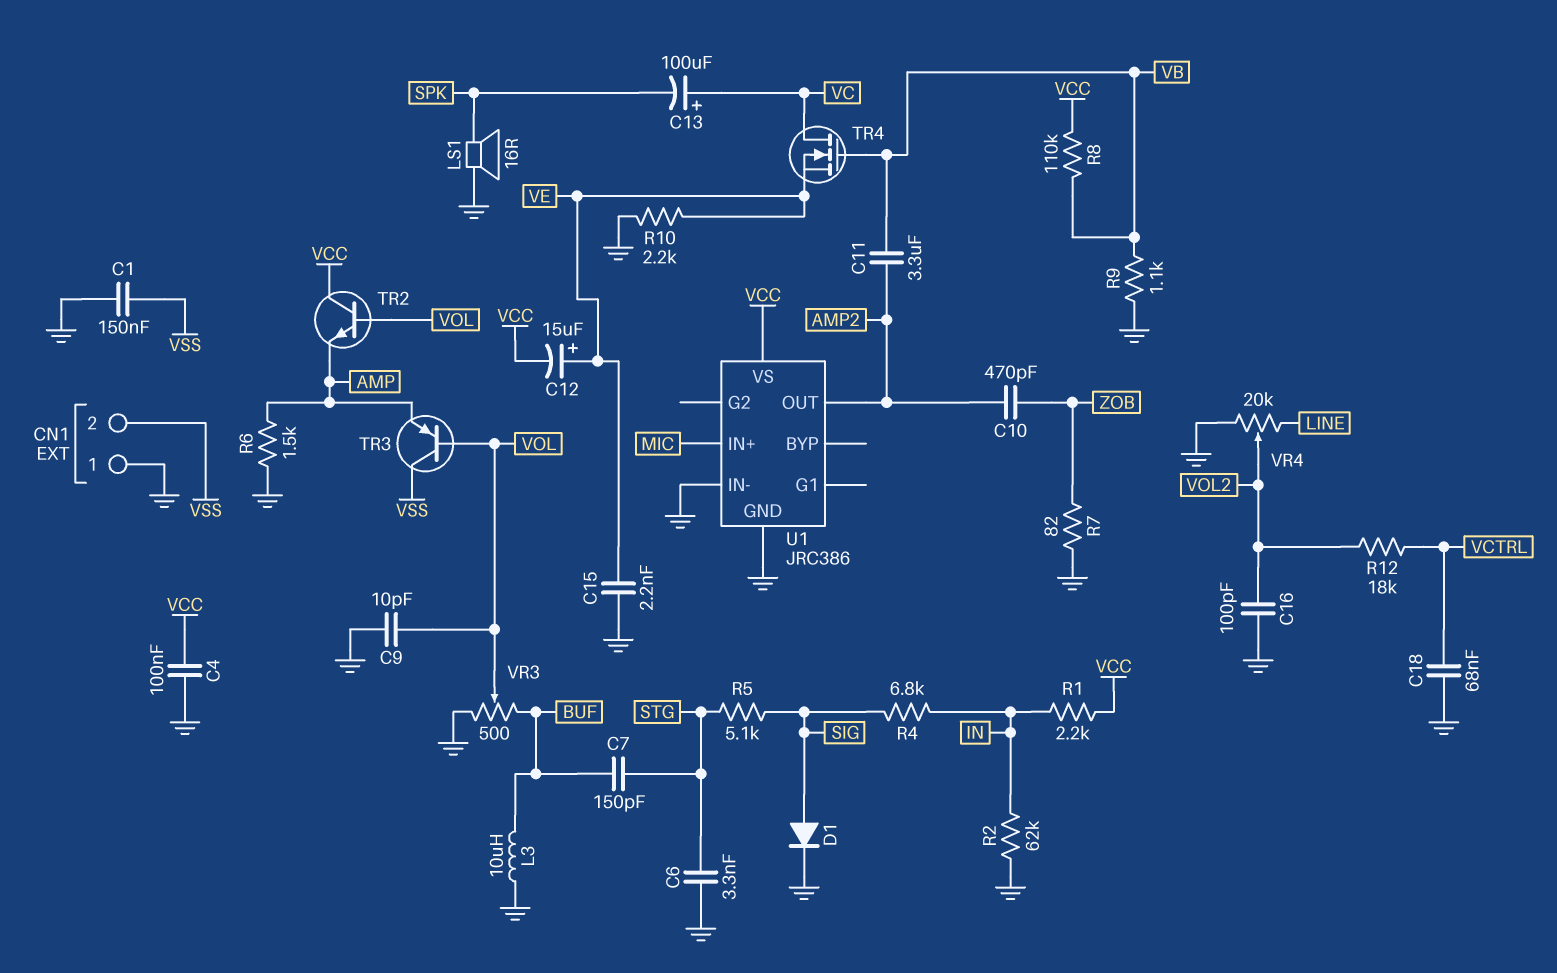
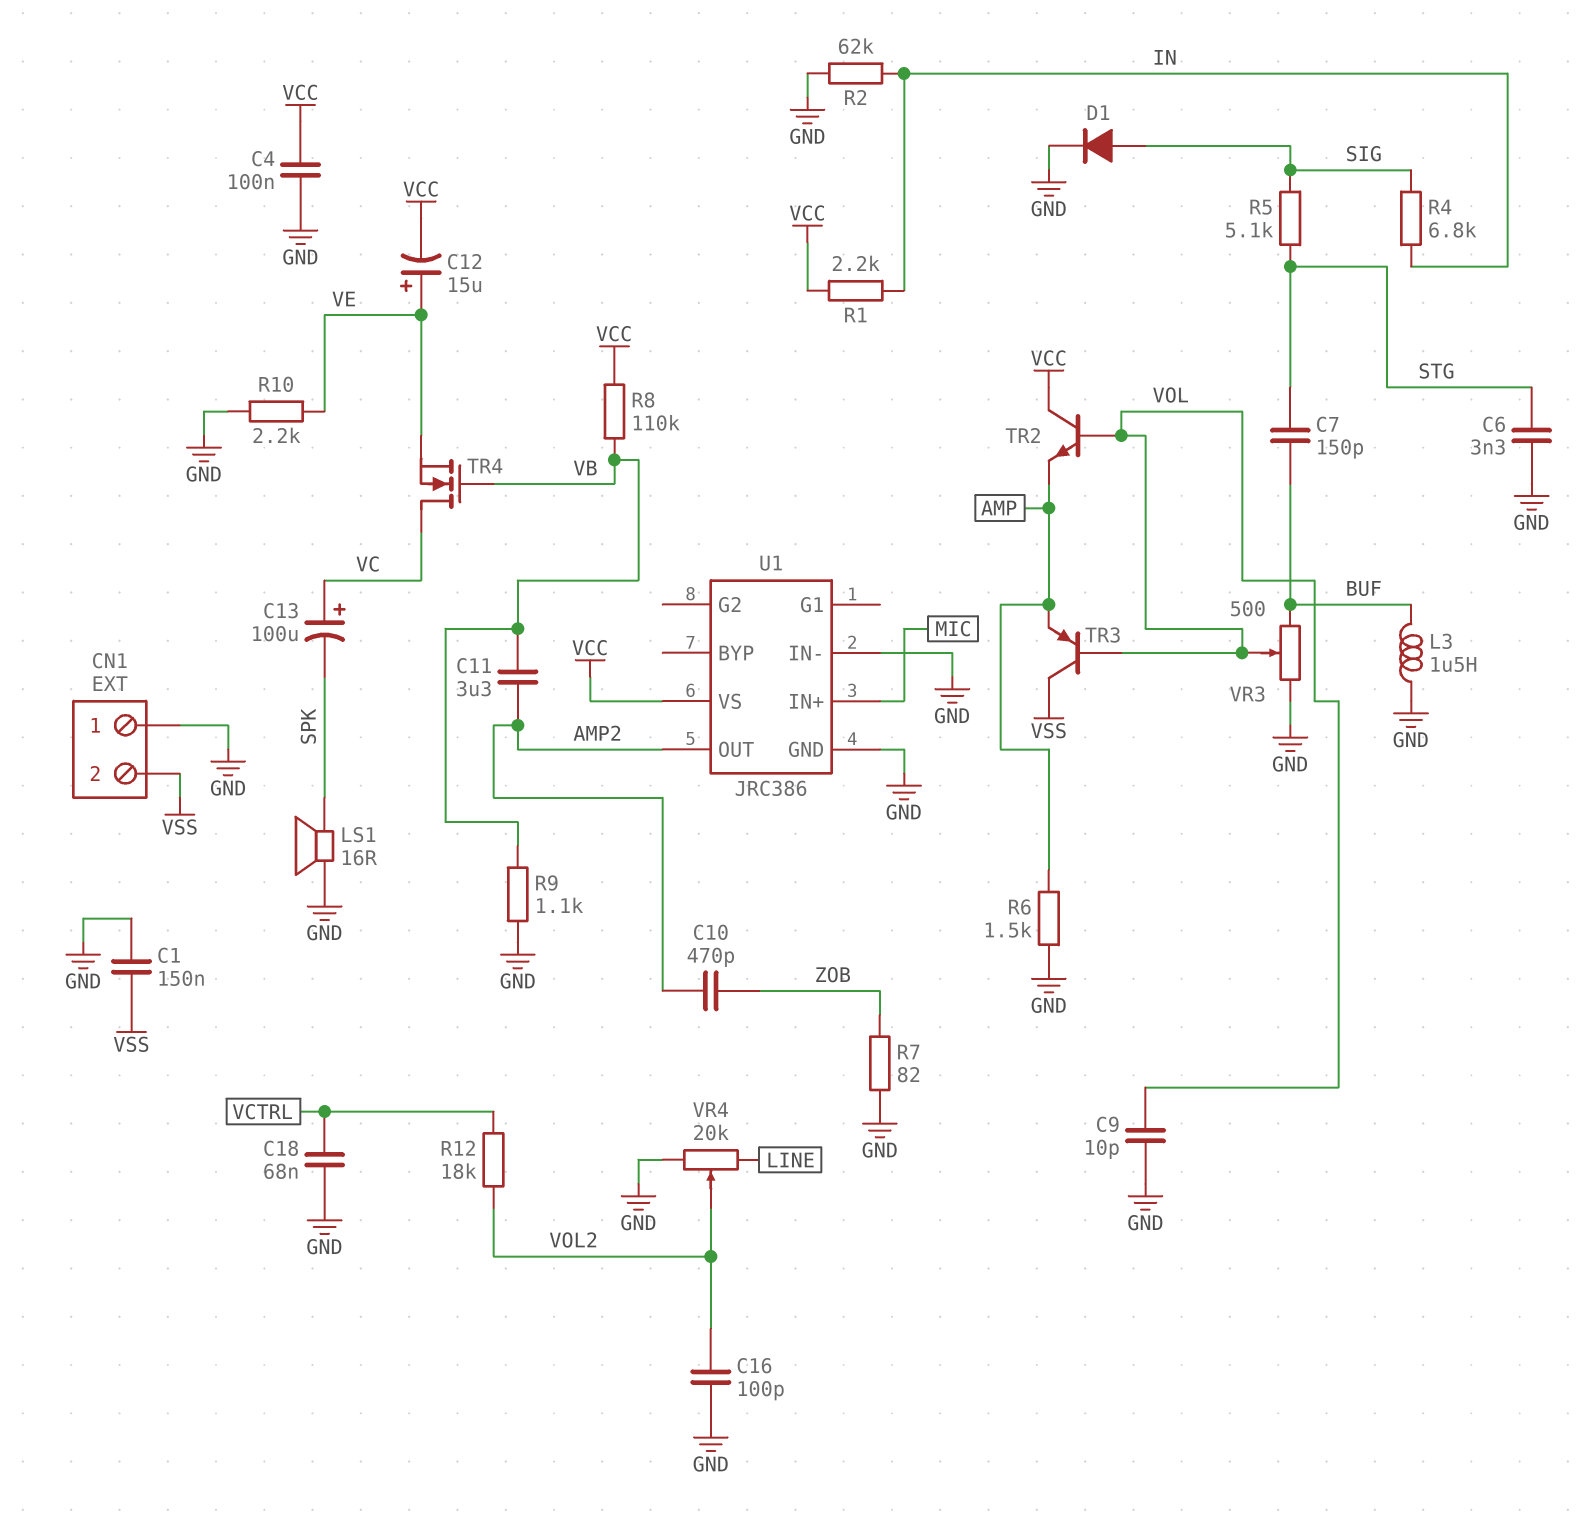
C15: 2.2nF (GND, VE) -> none
L3: 10uH (BUF, GND) -> 1.5uH (BUF, GND)

